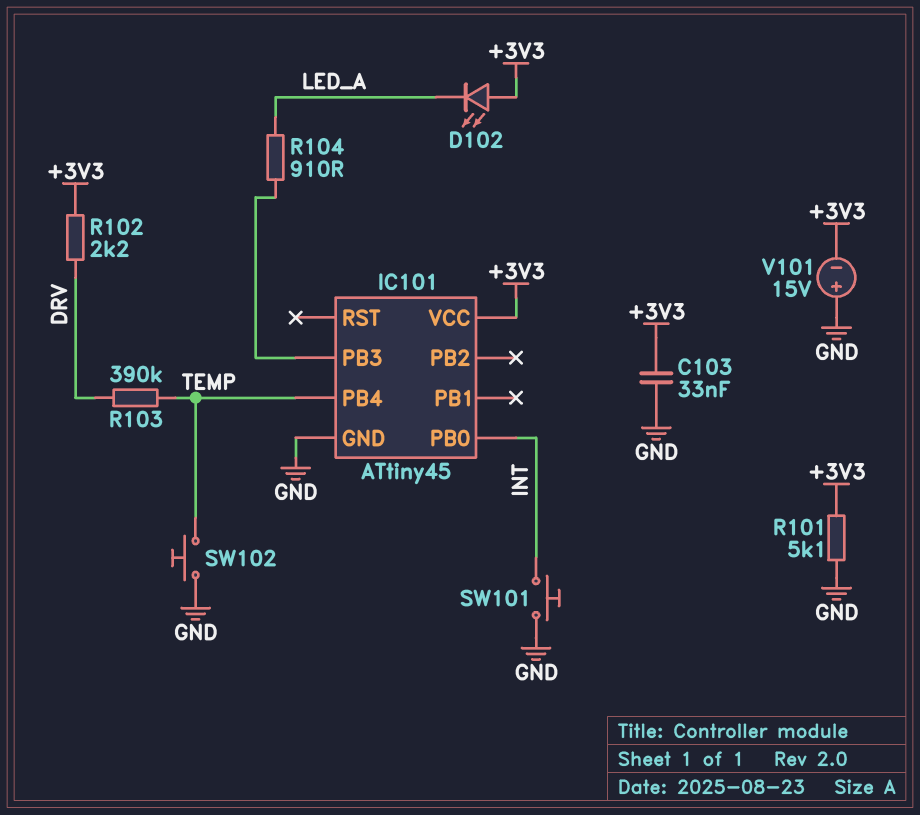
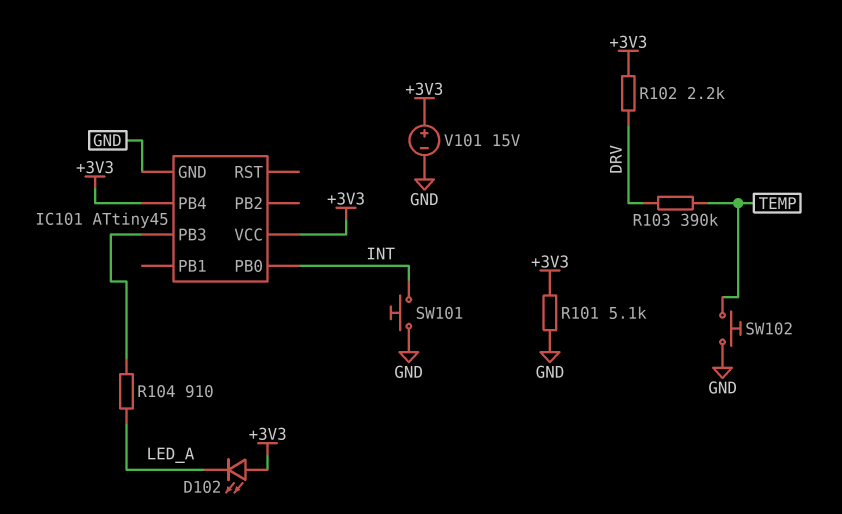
C103: 33nF (+3V3, GND) -> none
IC101 pin PB4: TEMP -> +3V3
V101: 15V (plus GND, minus +3V3) -> 15V (plus +3V3, minus GND)

